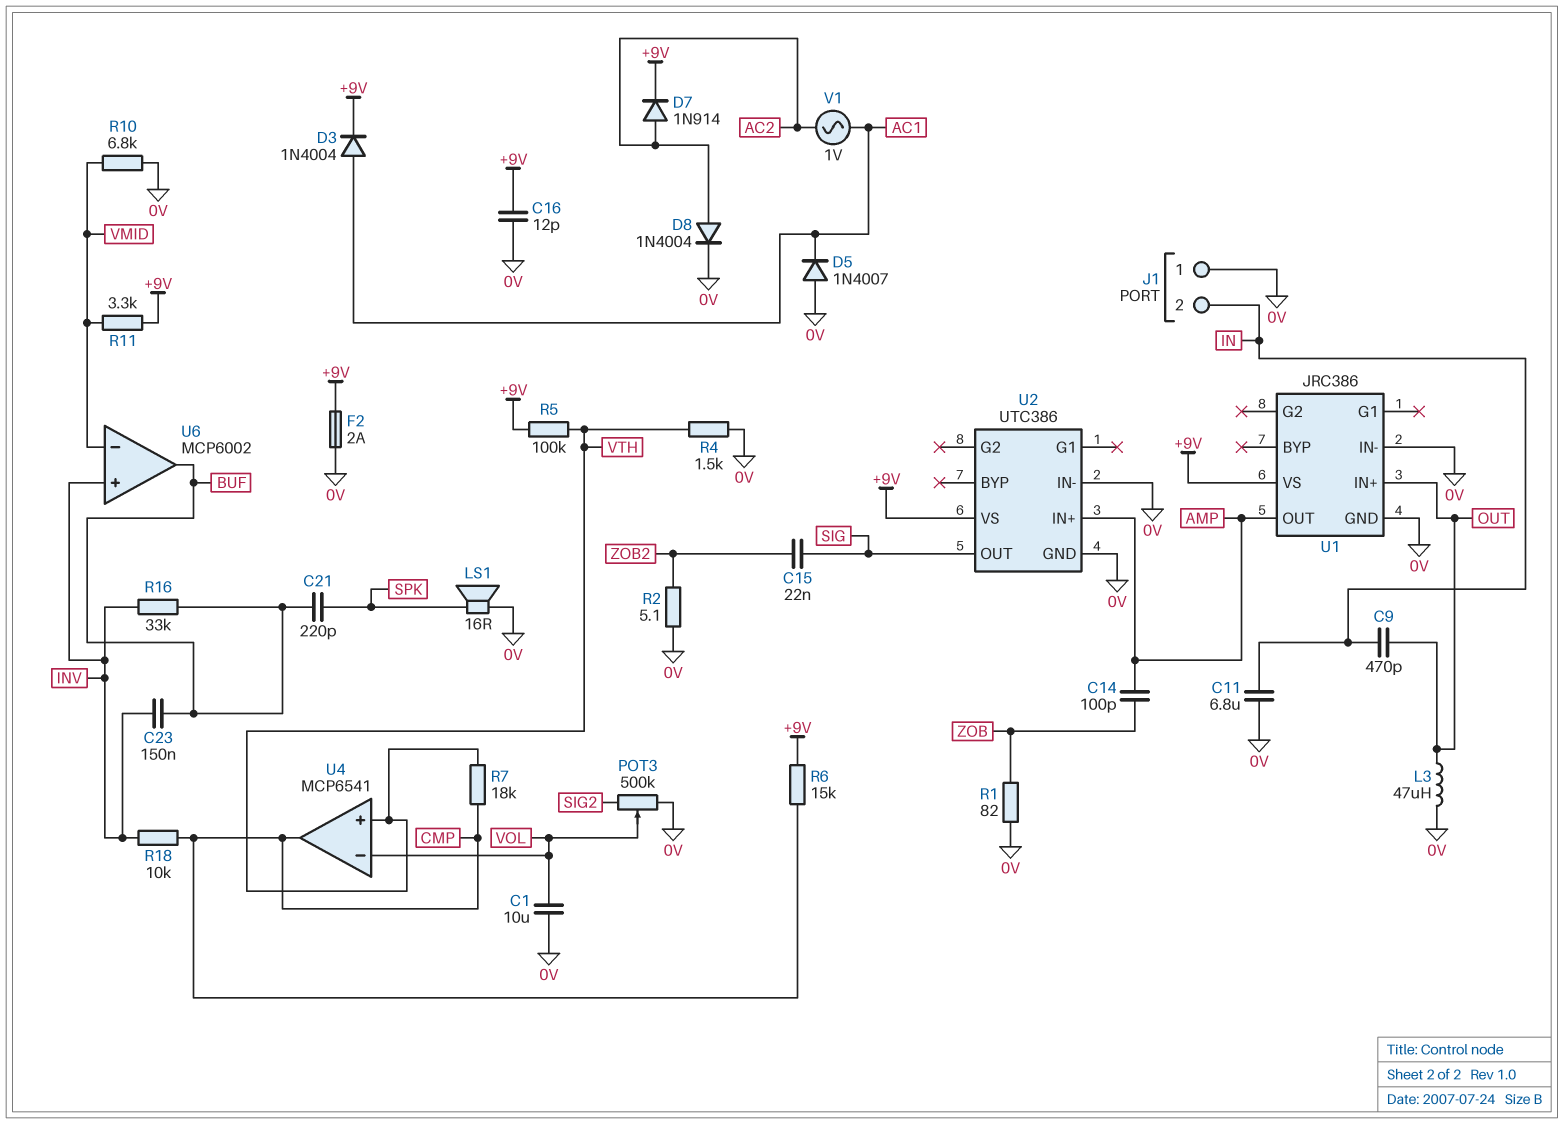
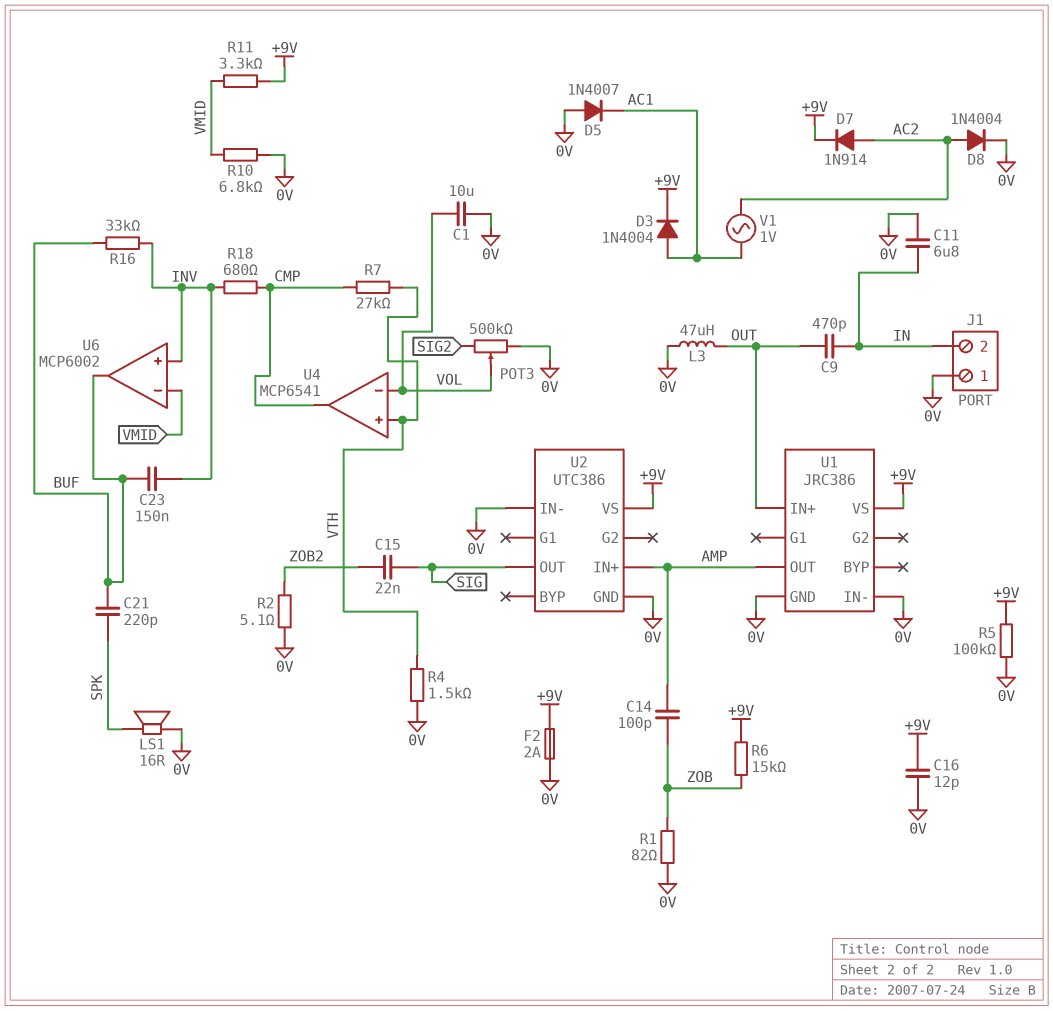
R5: 100k (+9V, VTH) -> 100k (+9V, 0V)
R6: 15k (+9V, CMP) -> 15k (+9V, ZOB)
R7: 18k (CMP, VTH) -> 27k (CMP, VTH)
R18: 10k (CMP, INV) -> 680 (CMP, INV)

